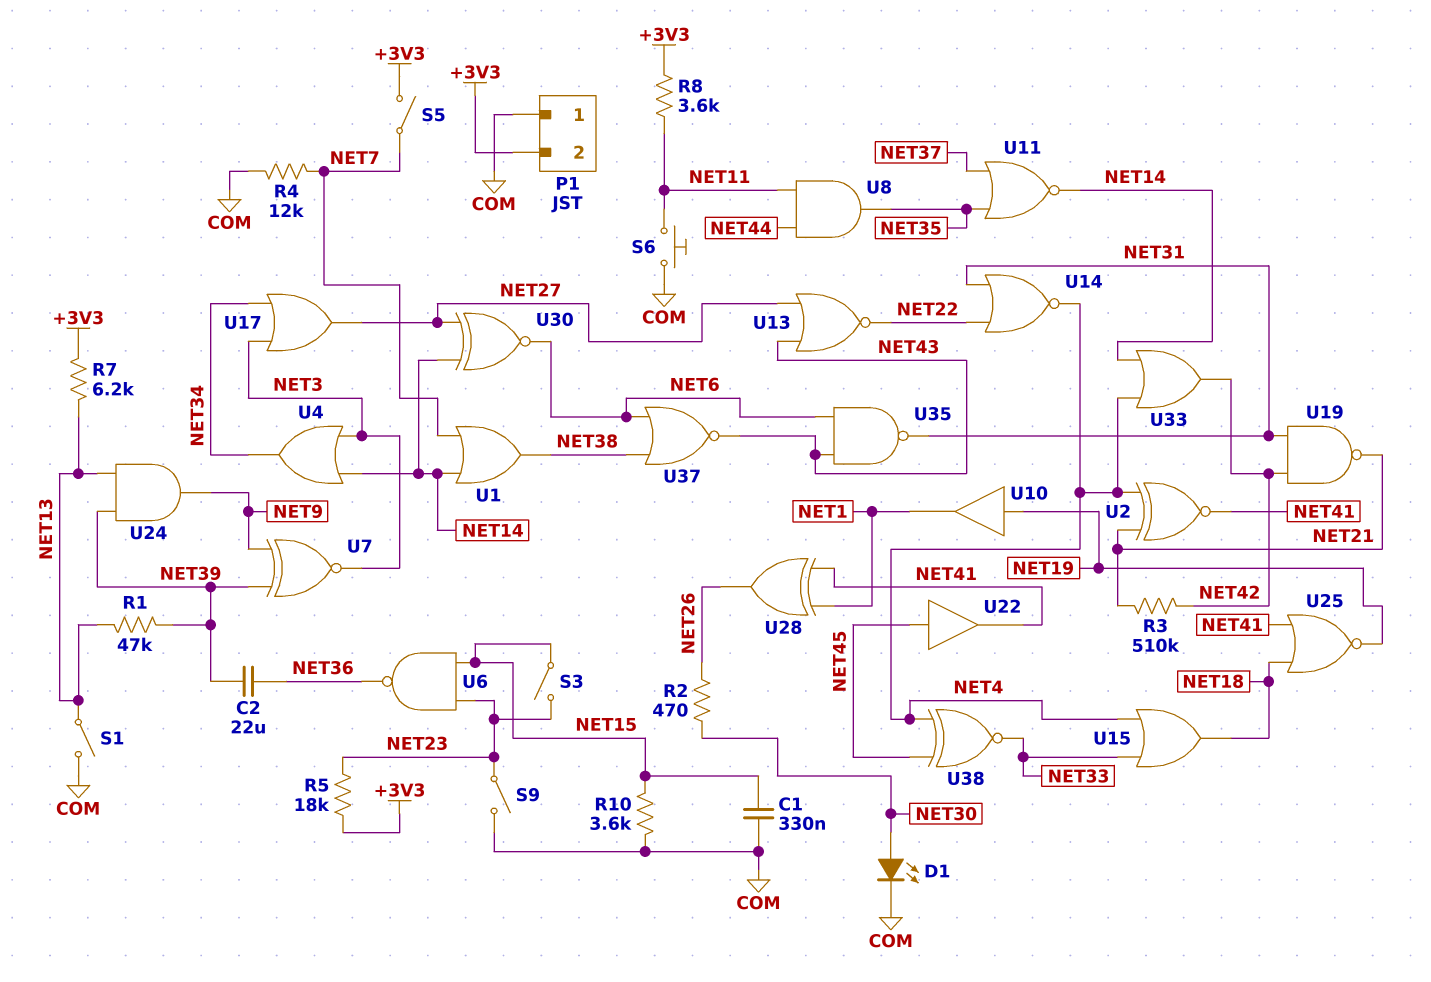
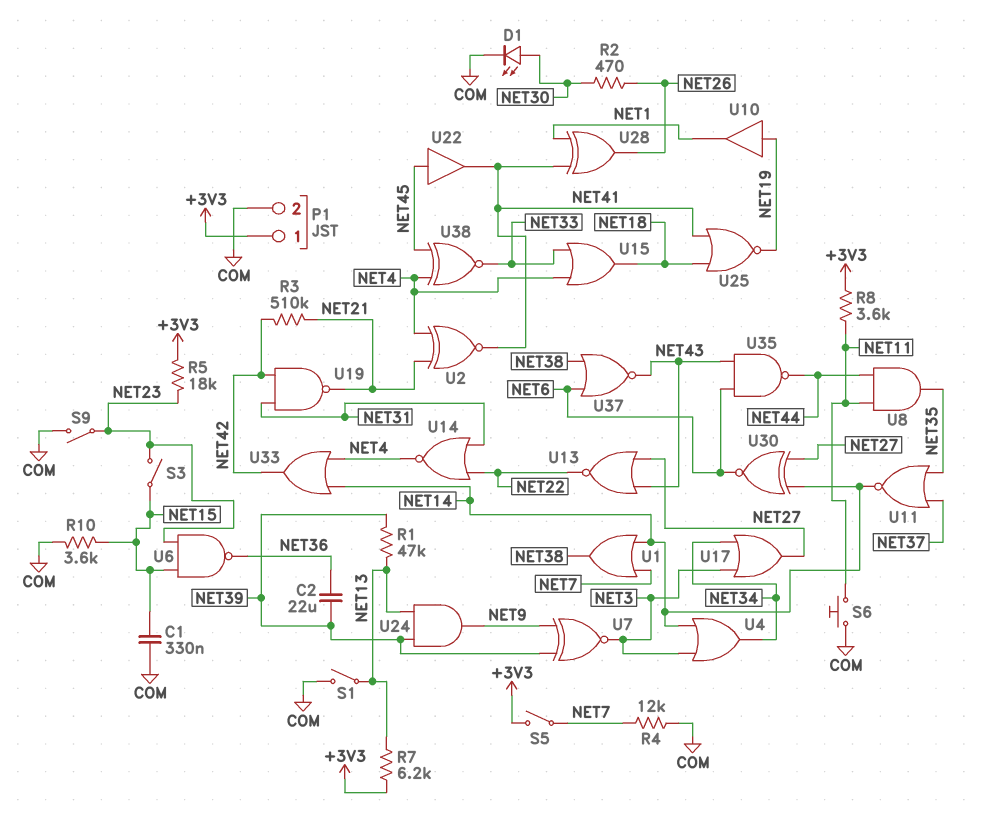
P1 pin 1: COM -> +3V3
P1 pin 2: +3V3 -> COM
U35: NAND (in NET6, in NET43, out NET31) -> NAND (in NET6, in NET43, out NET44)

